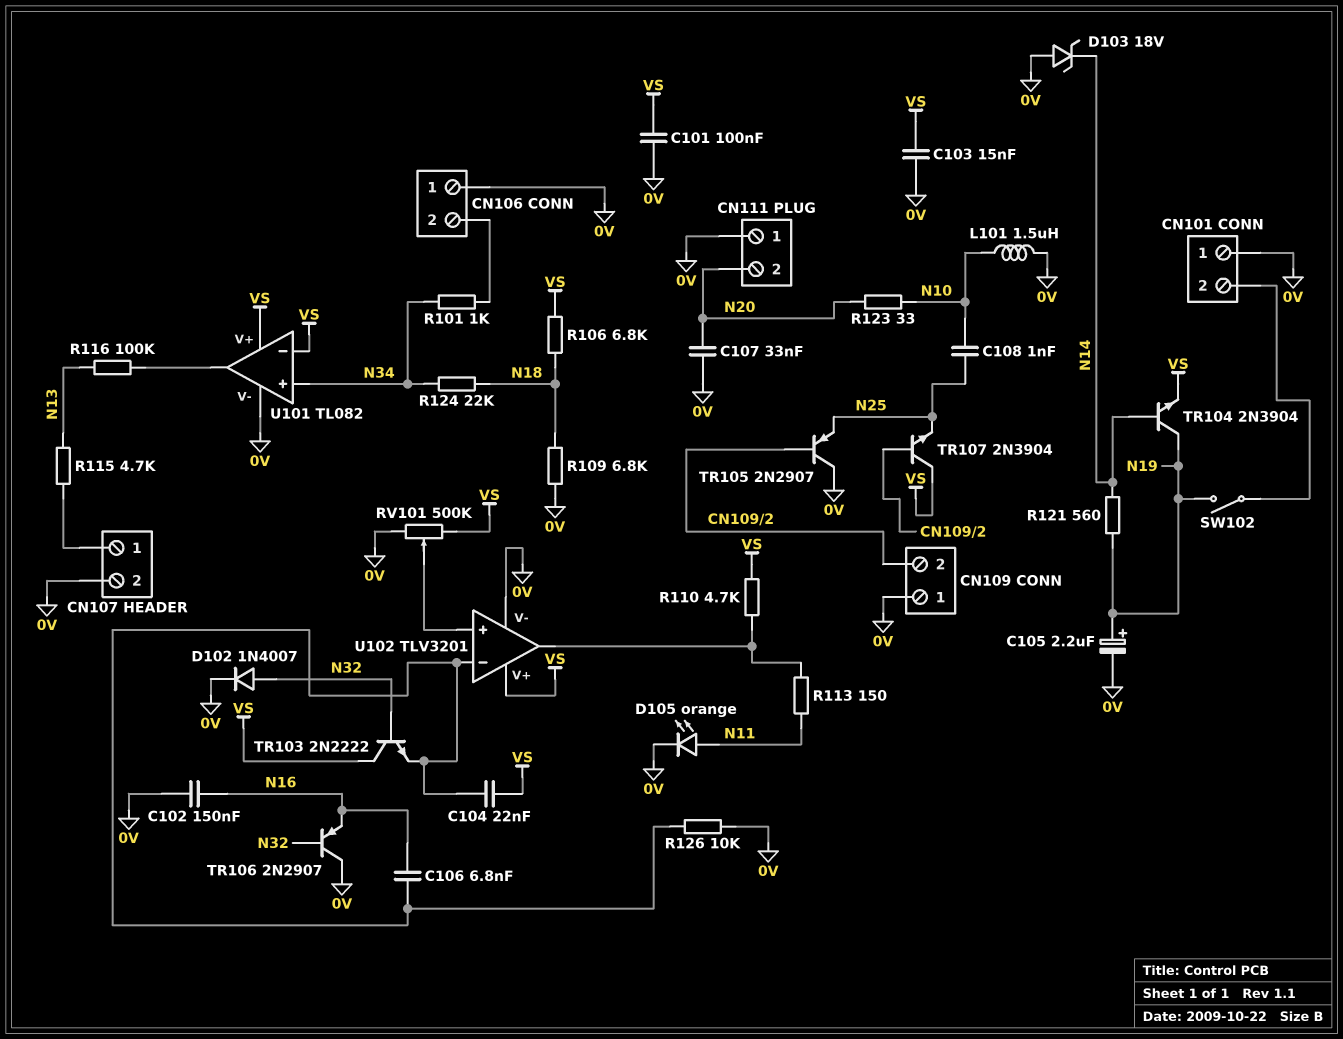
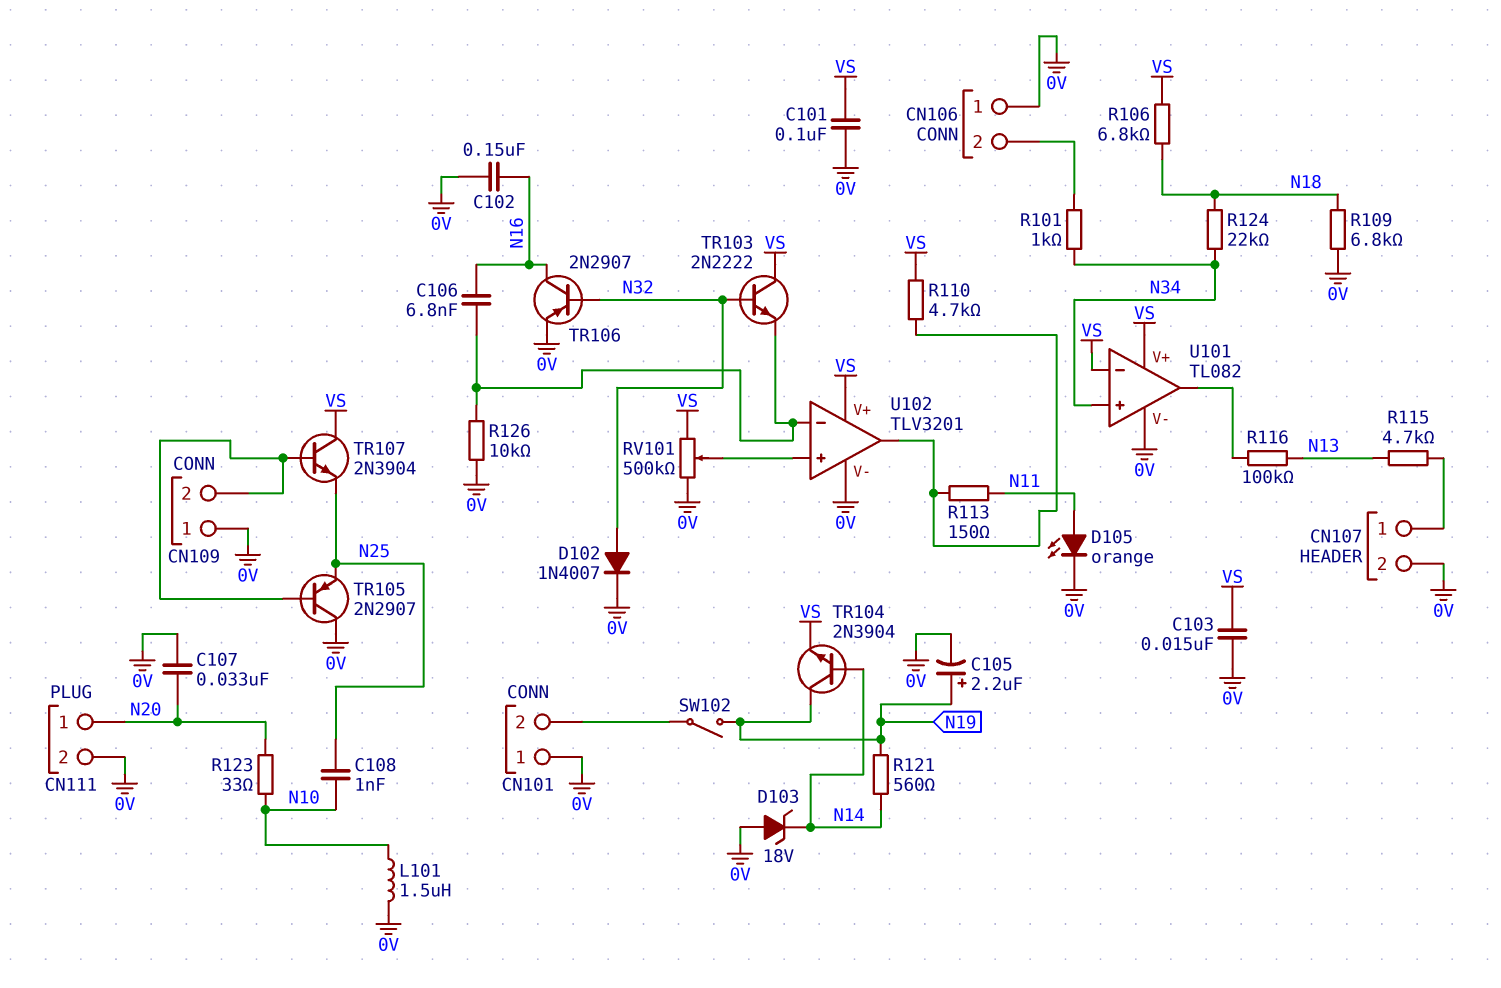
C104: 22nF (U102/in-, VS) -> none
CN111 pin 1: 0V -> N20
CN111 pin 2: N20 -> 0V
TR106: PNP 2N2907 (B N32, C 0V, E N16) -> PNP 2N2907 (B N32, C N16, E 0V)

